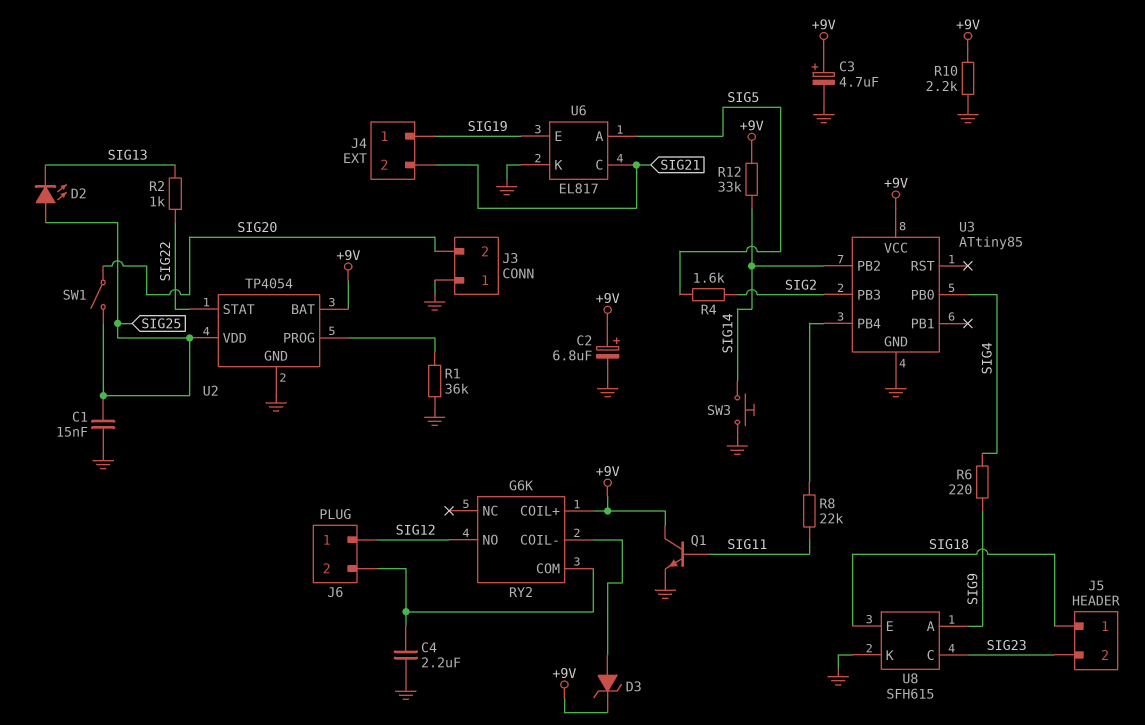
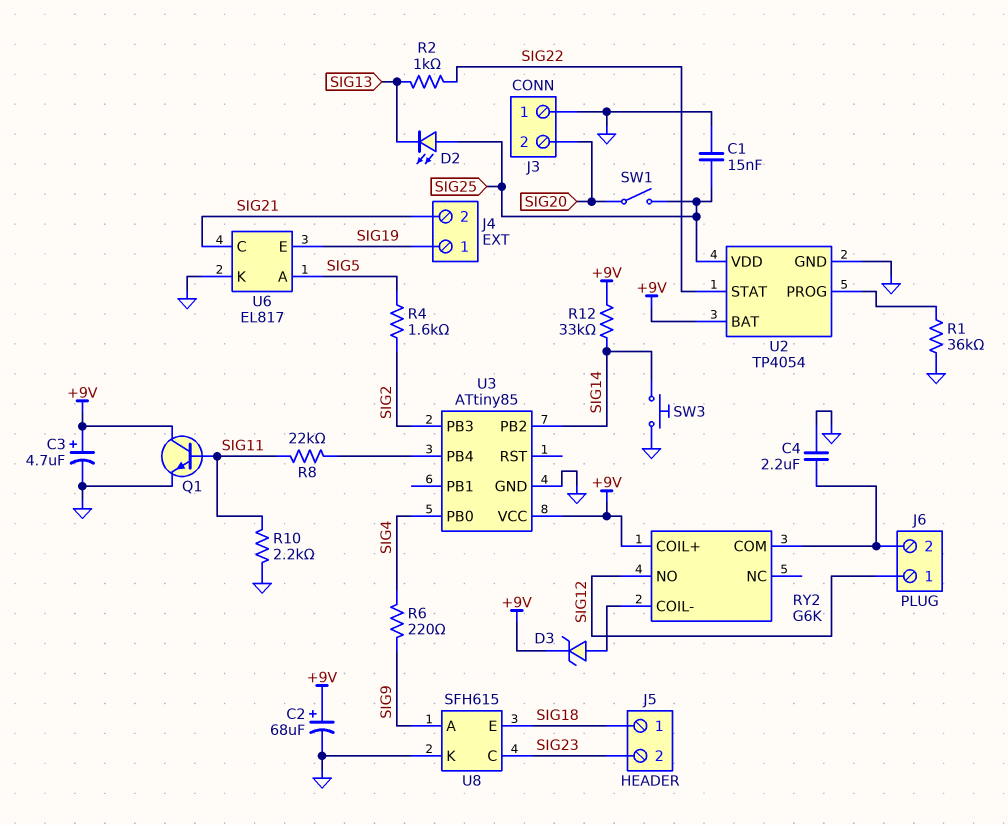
C2: 6.8uF (plus +9V, minus GND) -> 68uF (plus +9V, minus GND)
R10: 2.2k (+9V, GND) -> 2.2k (GND, SIG11)

